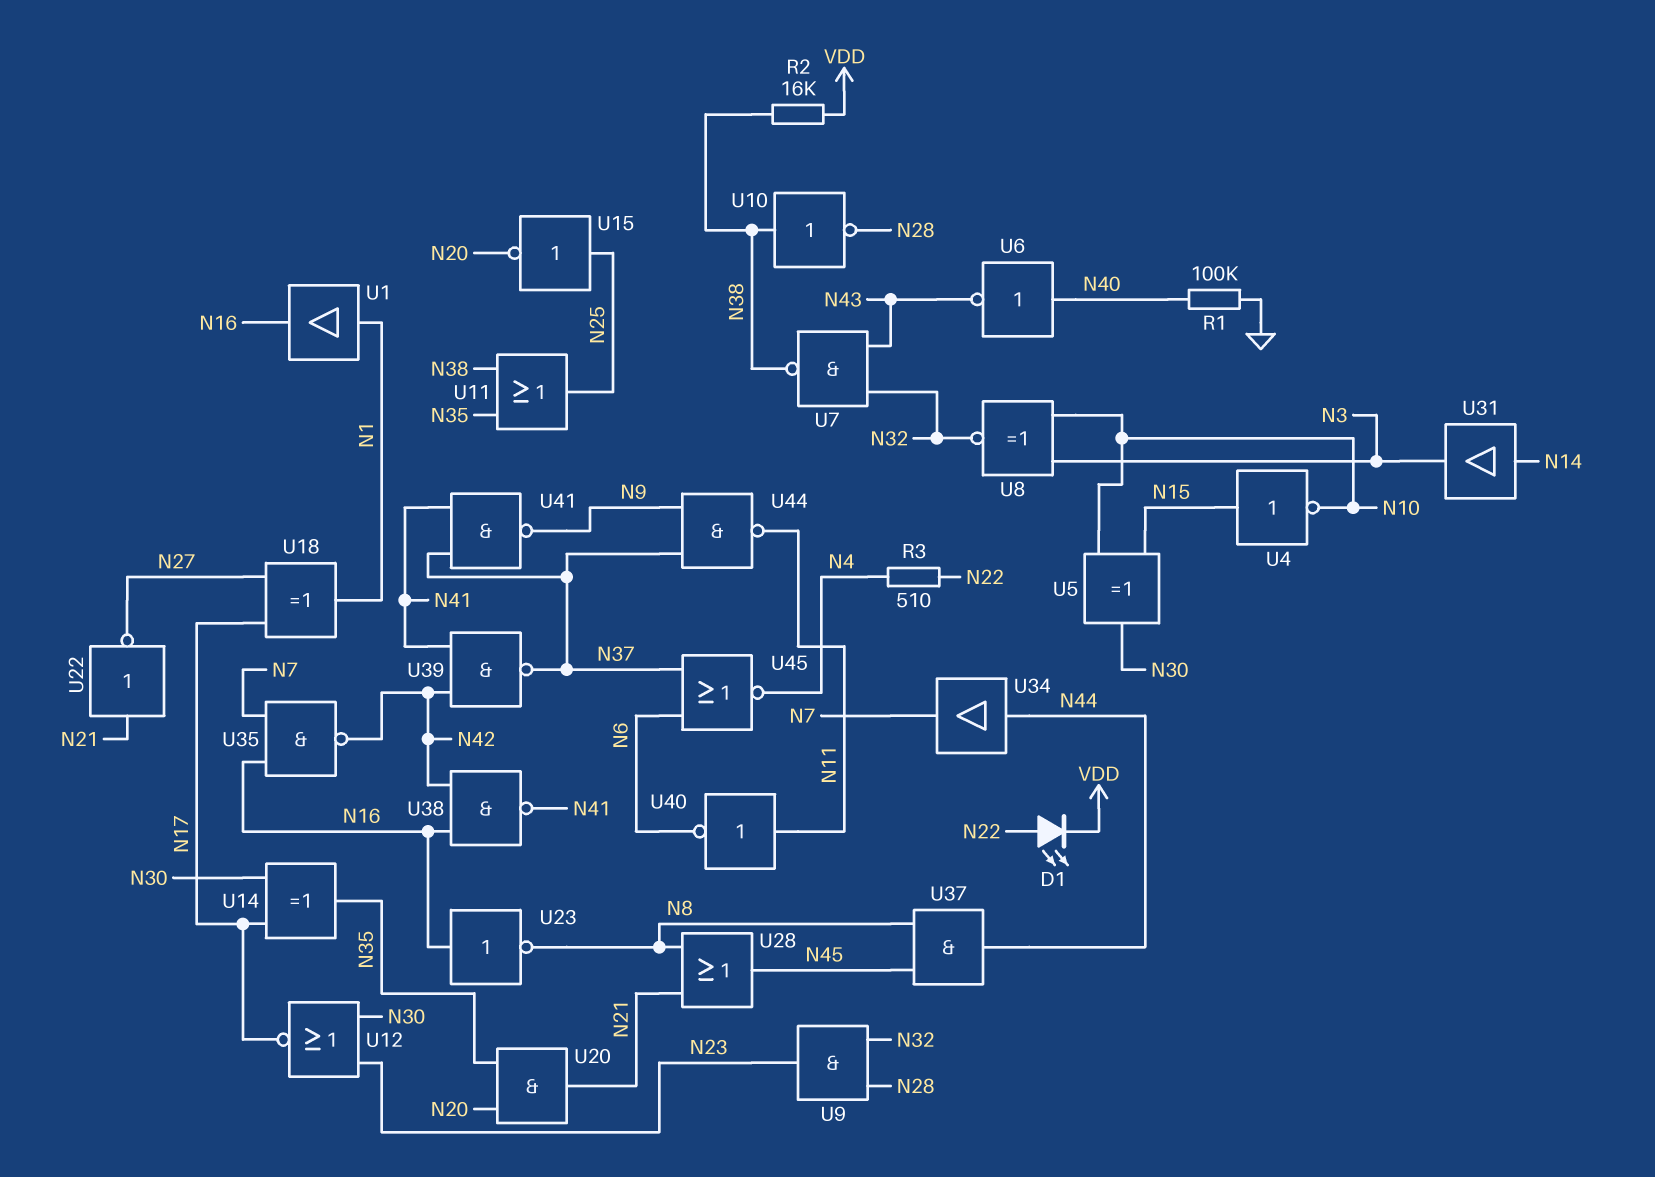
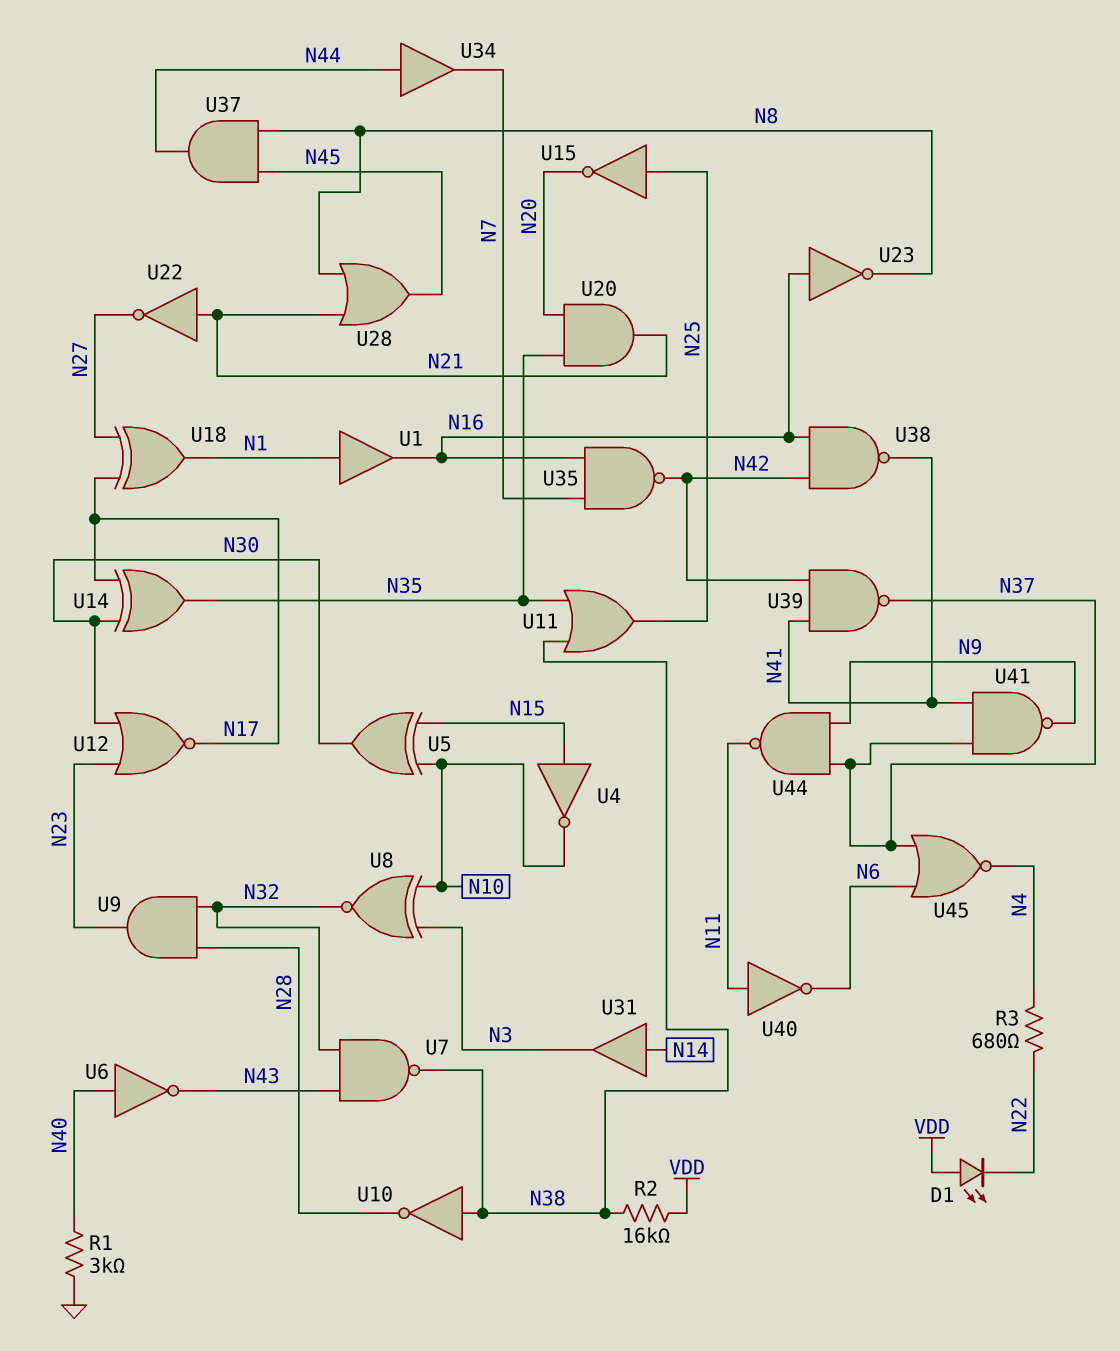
D1: LED (A N22, K VDD) -> LED (A VDD, K N22)
R1: 100k (GND, N40) -> 3k (GND, N40)
R3: 510 (N4, N22) -> 680 (N4, N22)

